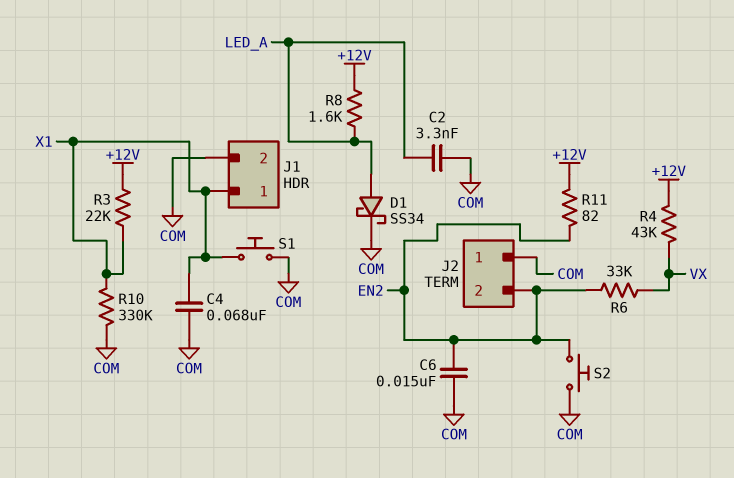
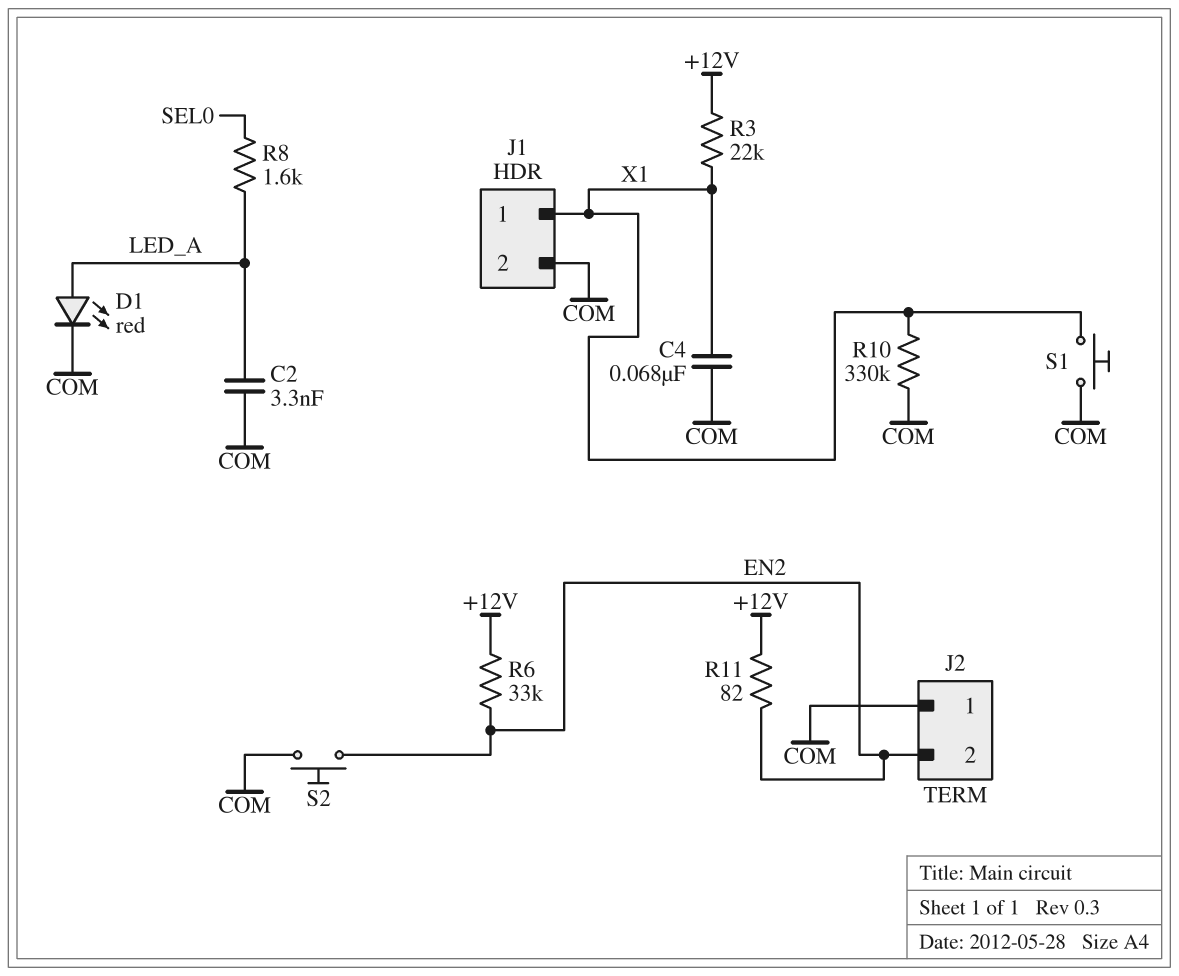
C6: 15nF (COM, EN2) -> none
D1: schottky SS34 (A LED_A, K COM) -> LED red (A LED_A, K COM)
R4: 43k (+12V, VX) -> none
R6: 33k (EN2, VX) -> 33k (+12V, EN2)
R8: 1.6k (+12V, LED_A) -> 1.6k (LED_A, SEL0)

